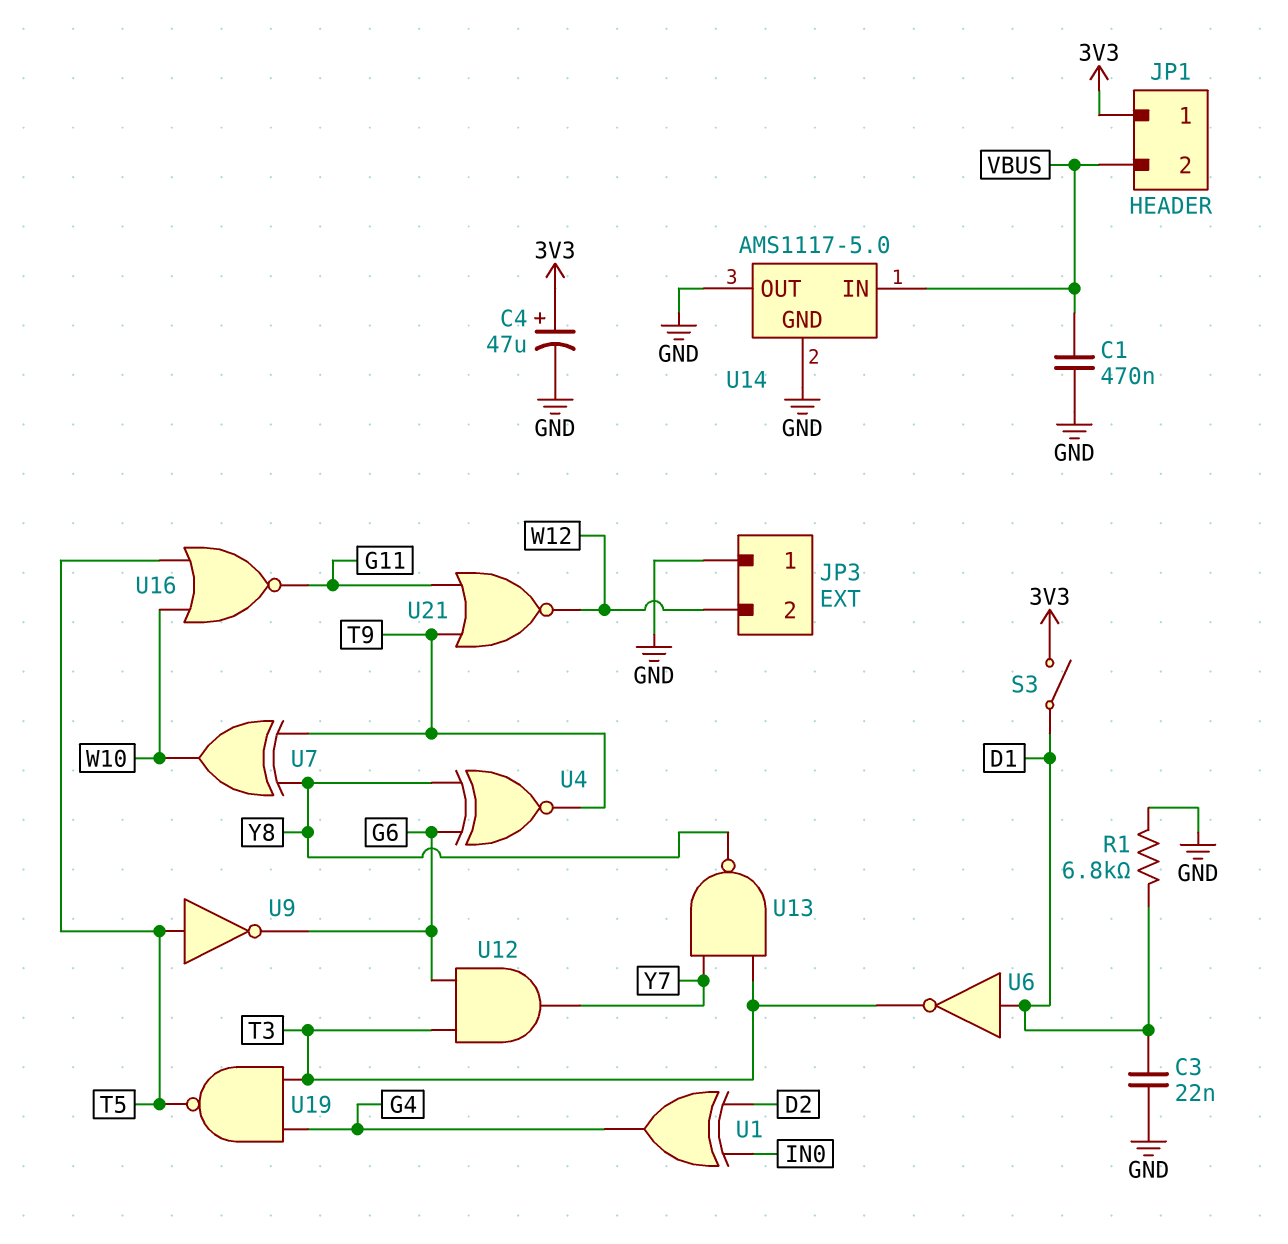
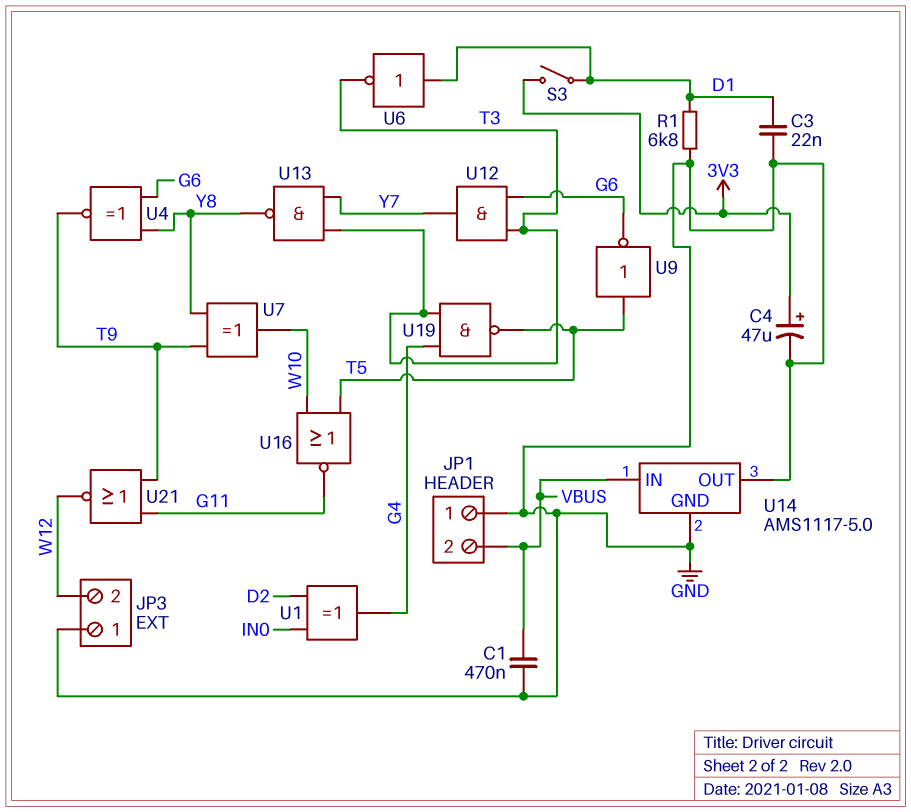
JP1 pin 1: 3V3 -> GND

